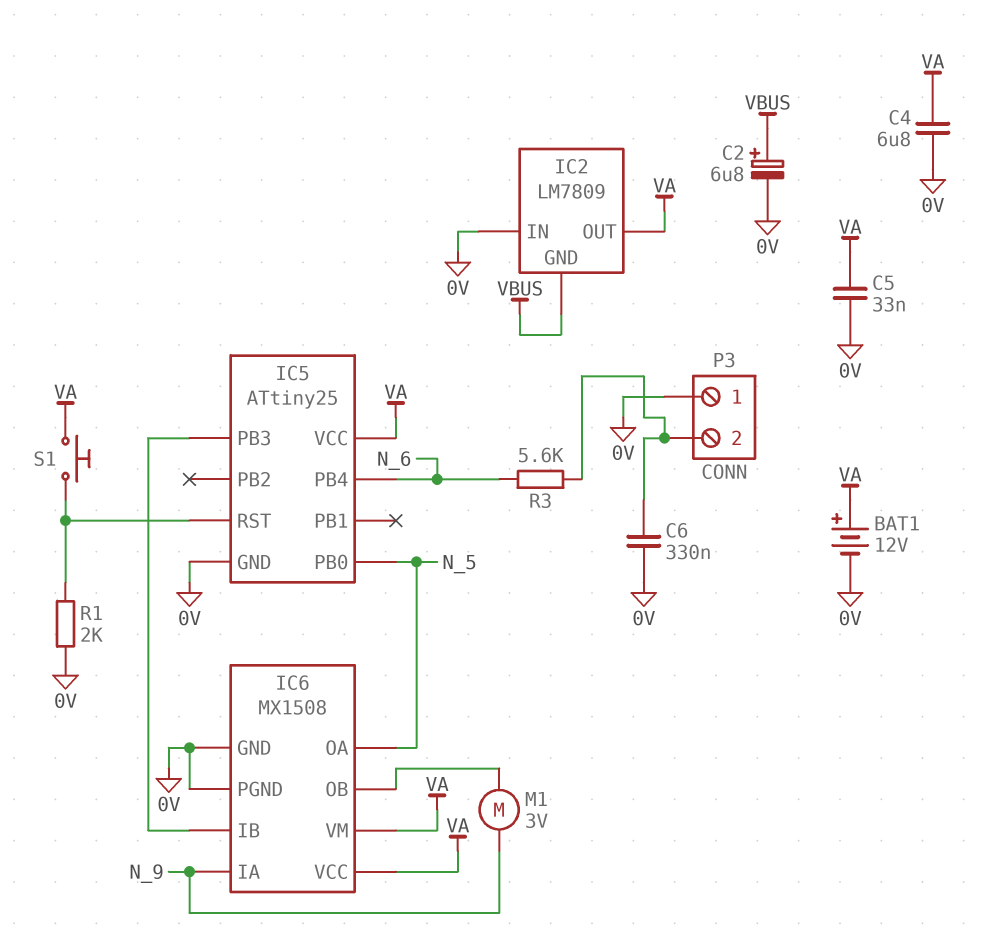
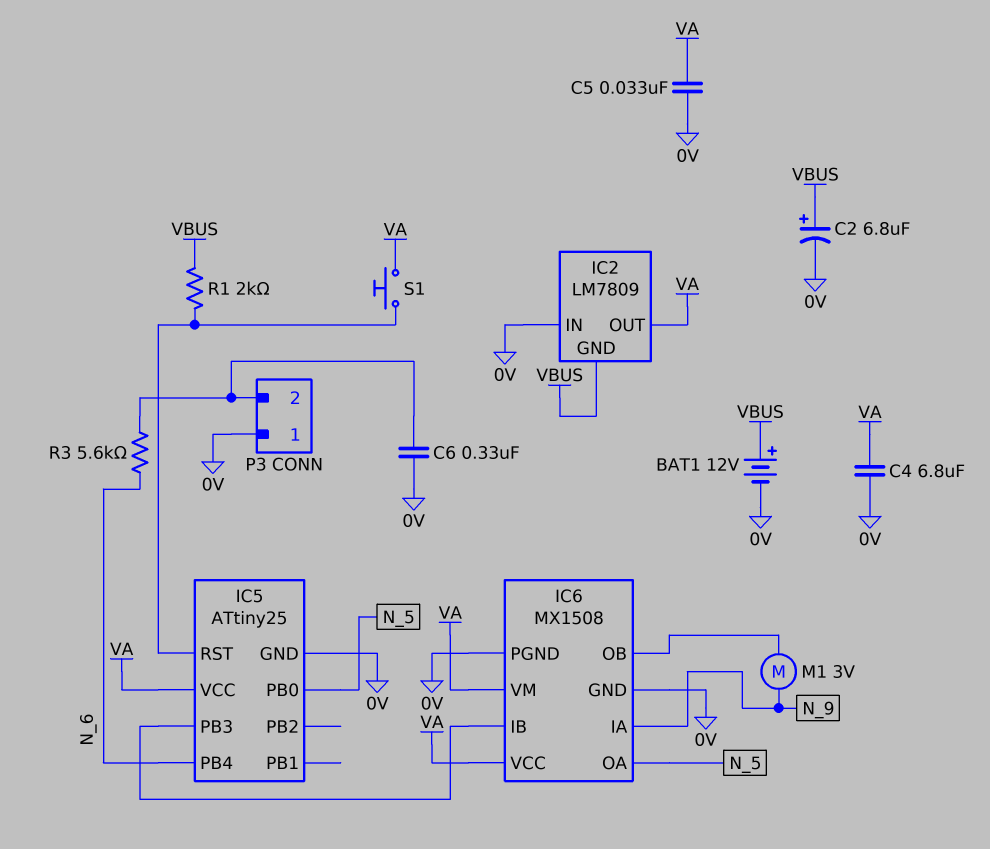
BAT1: 12V (plus VA, minus 0V) -> 12V (plus VBUS, minus 0V)
R1: 2k (0V, IC5/RST) -> 2k (IC5/RST, VBUS)

